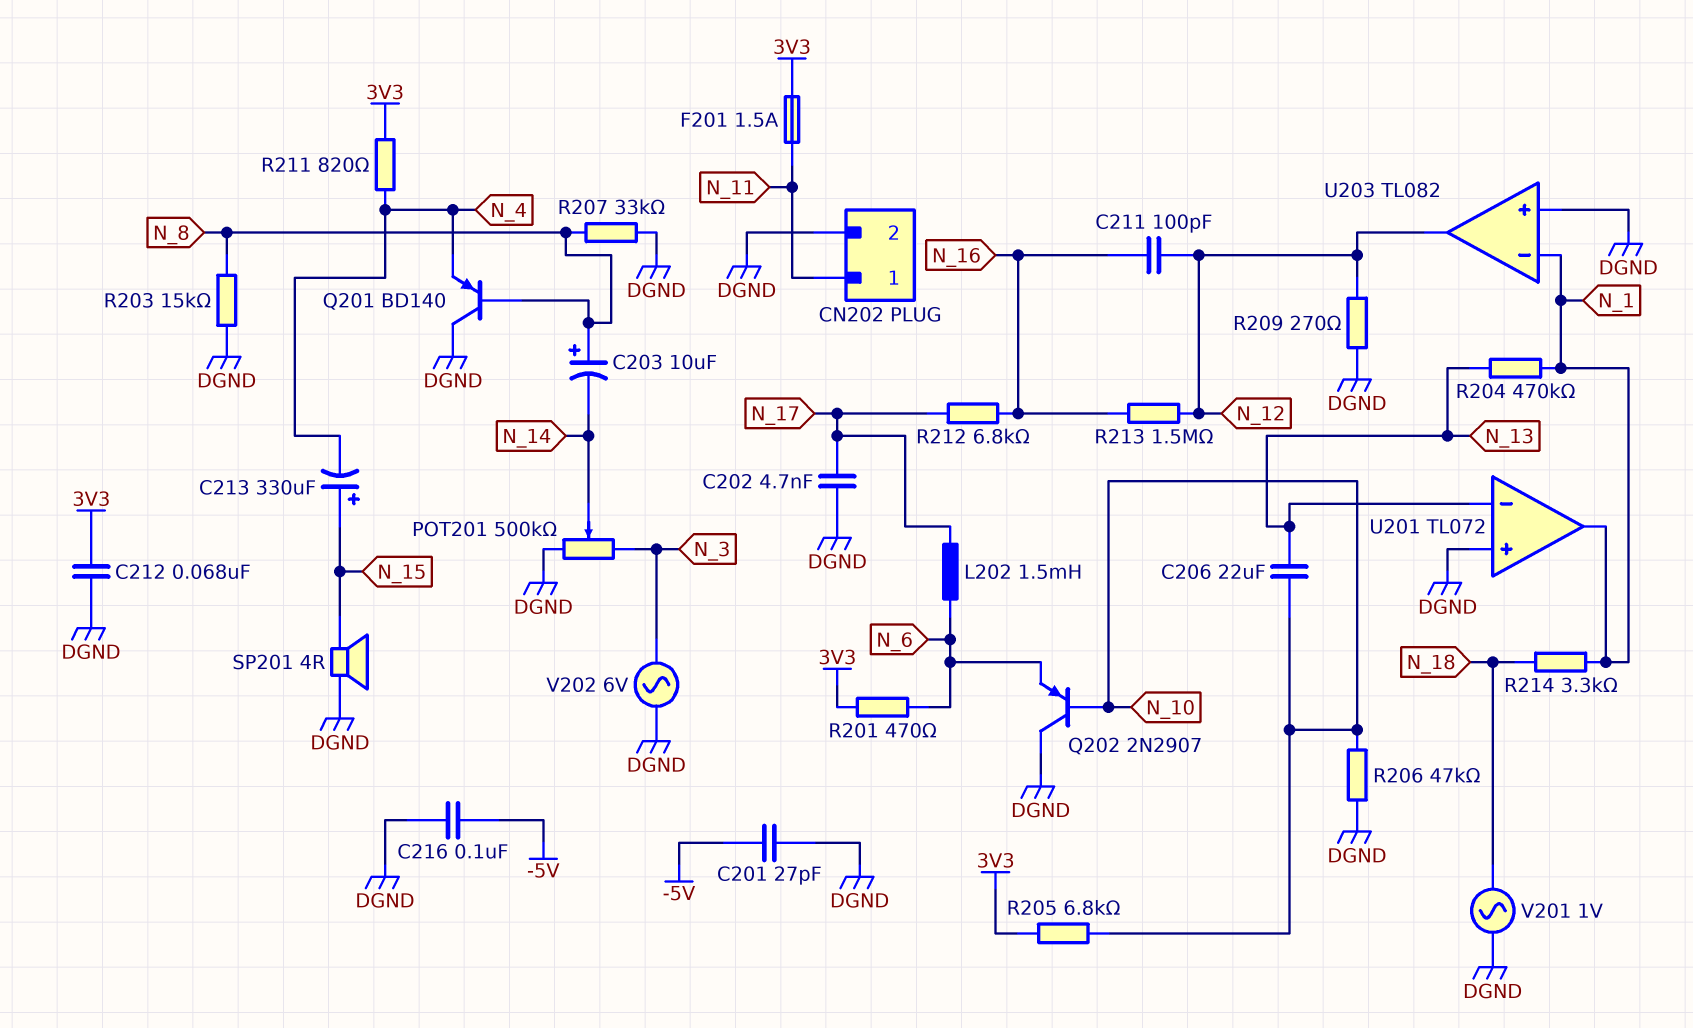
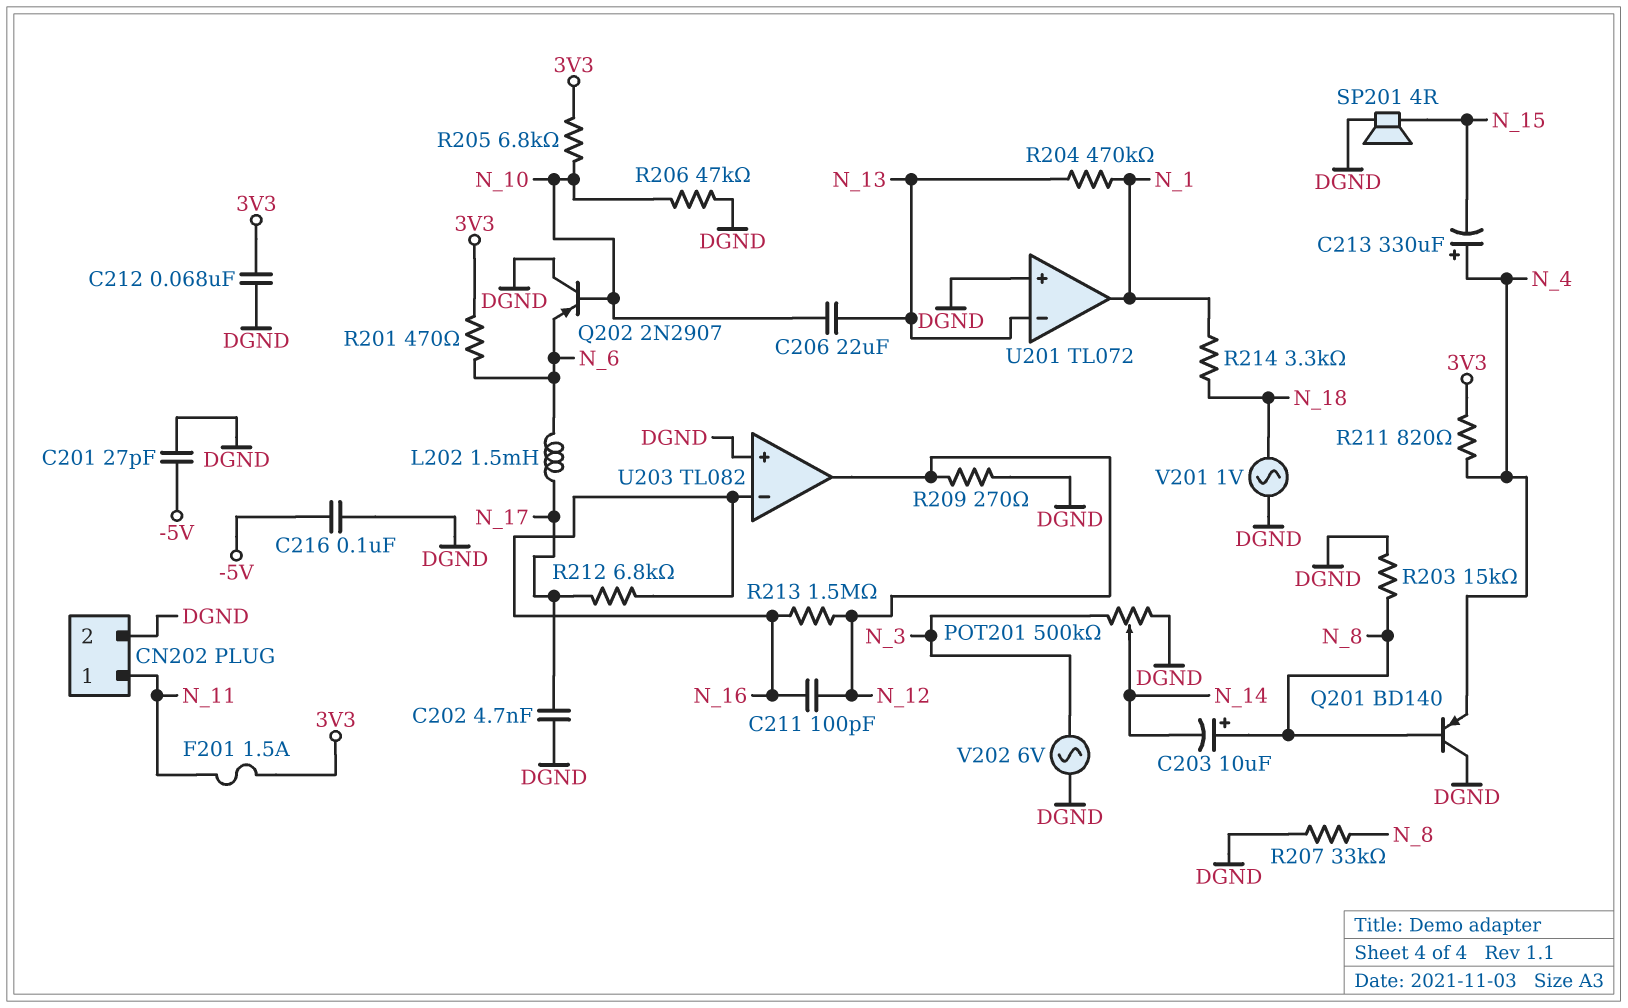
C213: 330uF (plus N_15, minus N_4) -> 330uF (plus N_4, minus N_15)
U203 pin in-: N_1 -> N_16

